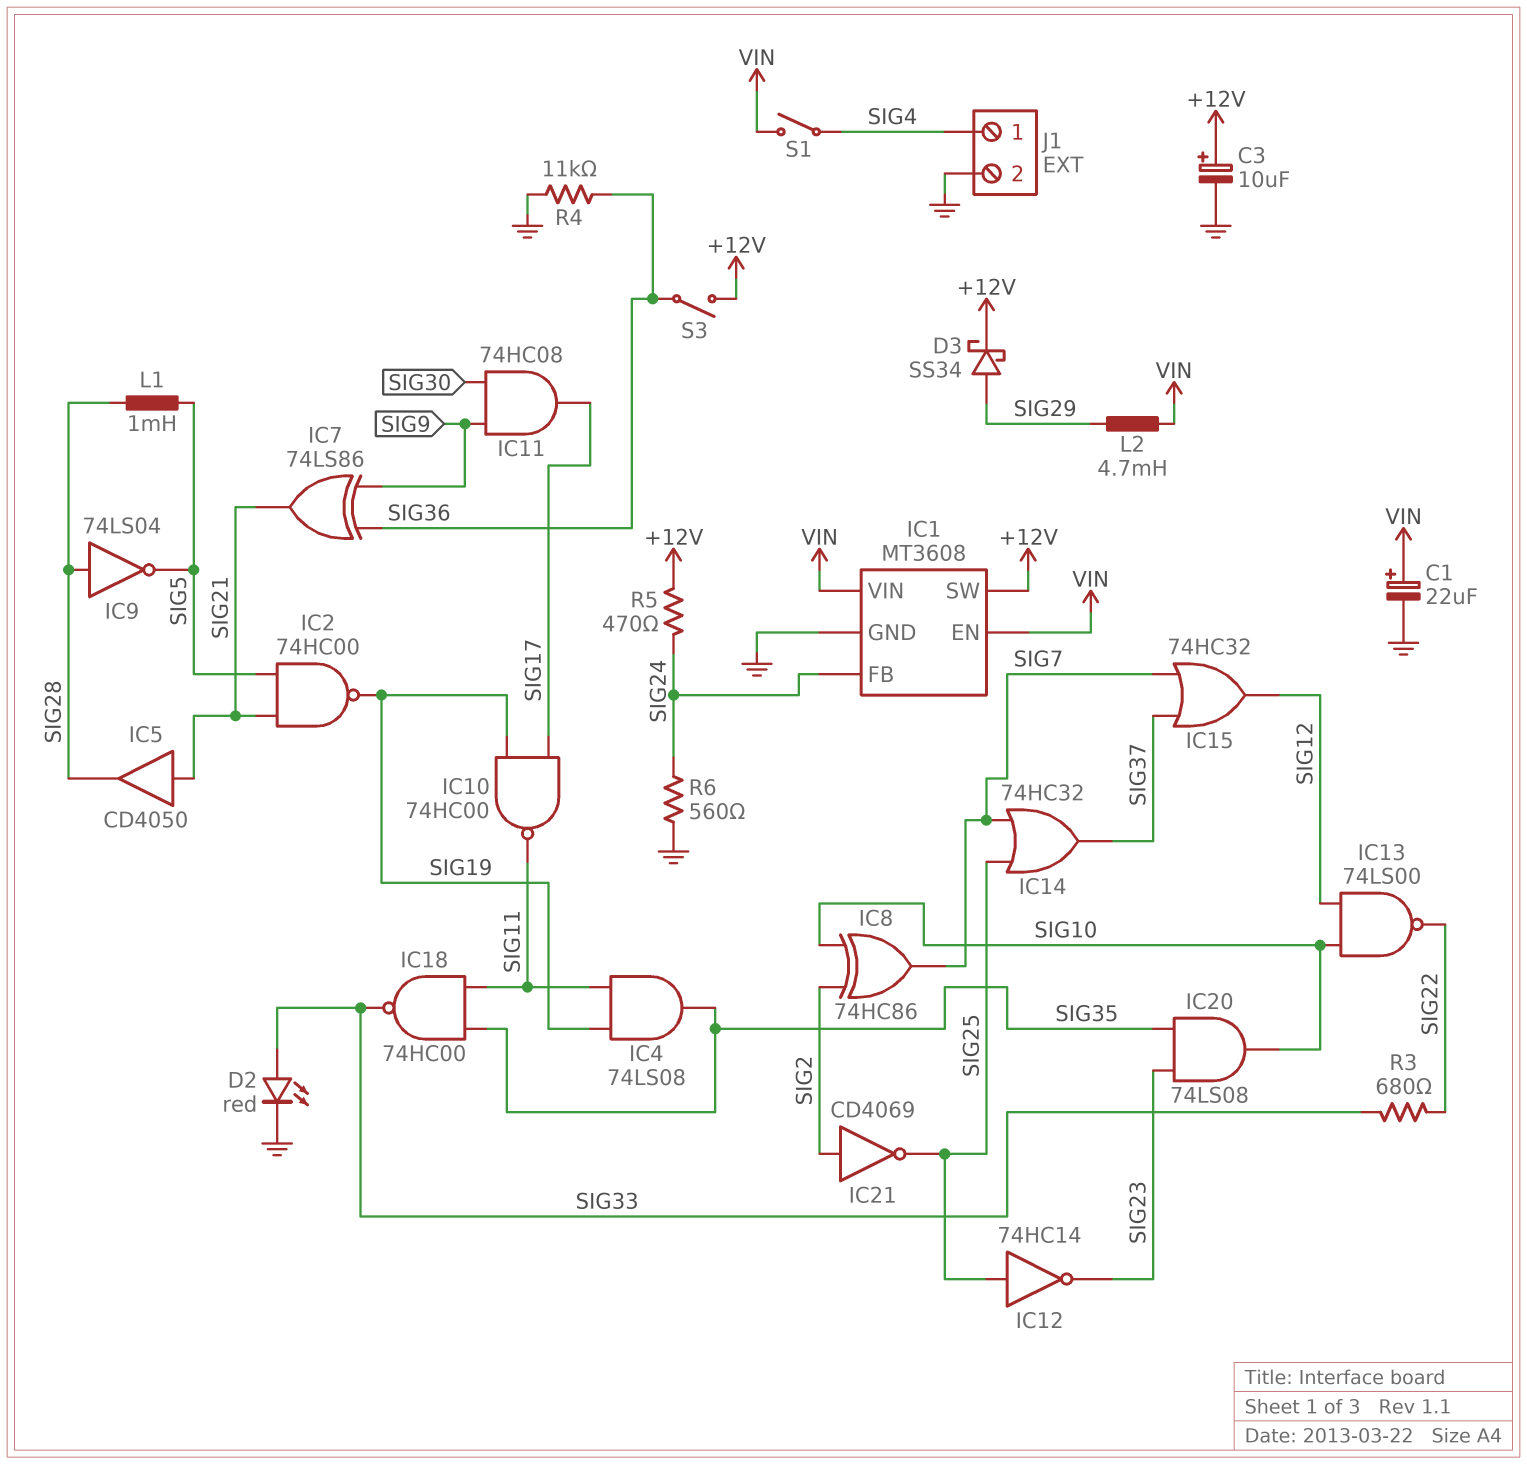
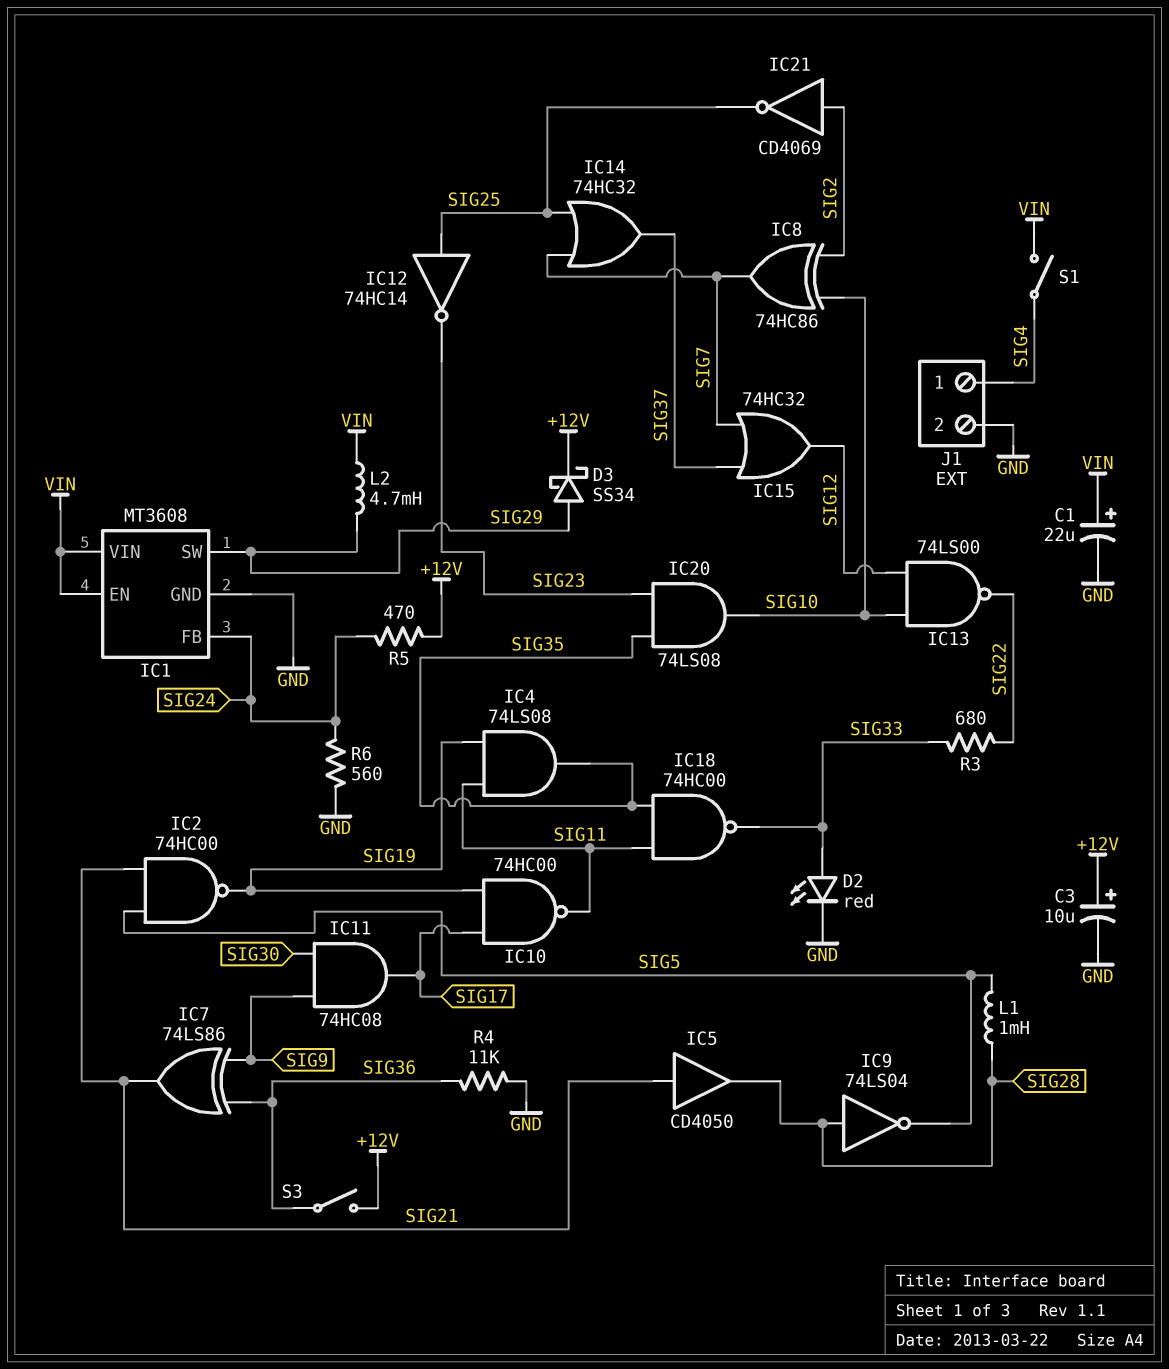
IC1 pin SW: +12V -> SIG29

